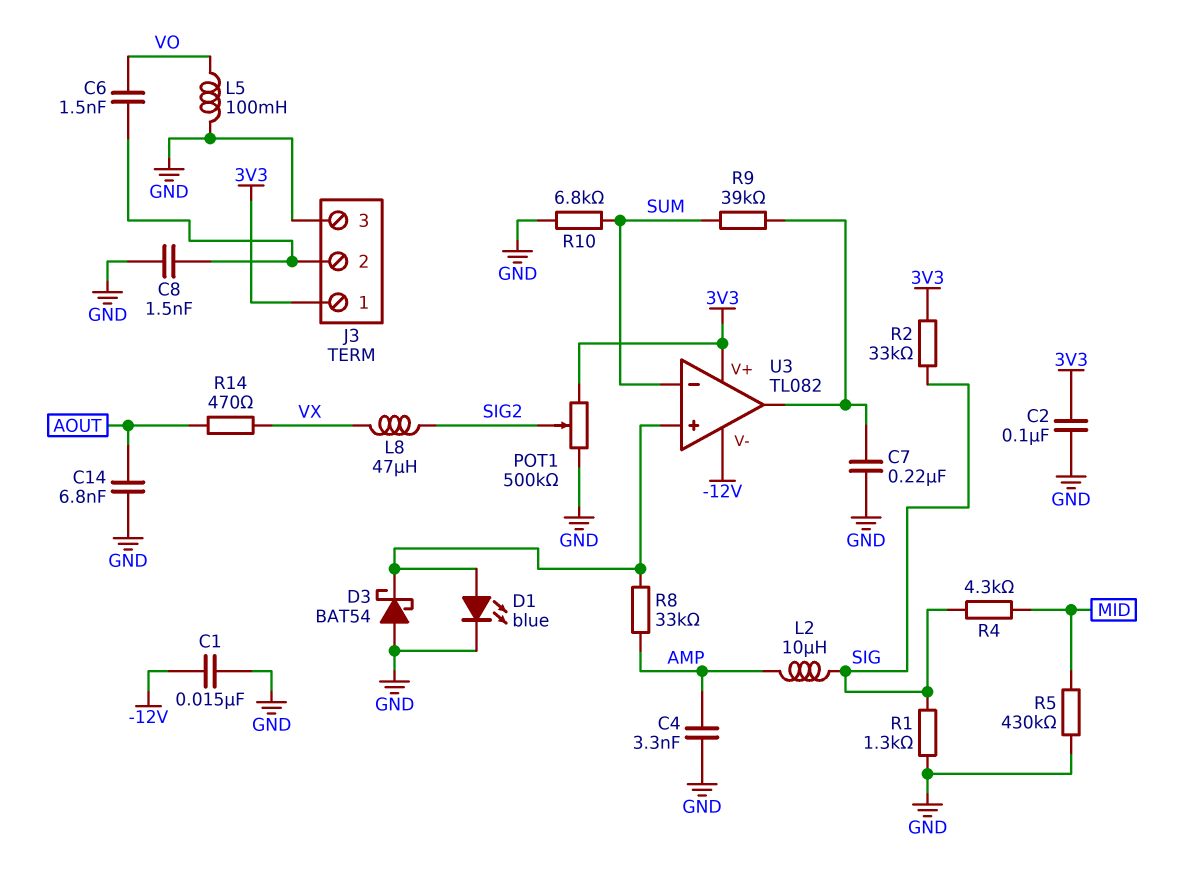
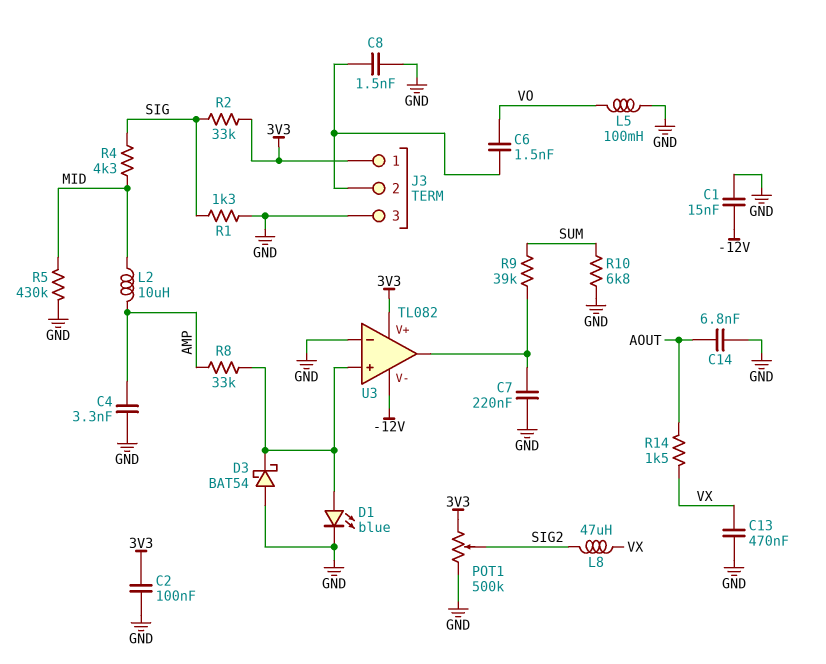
C13: none -> 470nF (GND, VX)
L2: 10uH (AMP, SIG) -> 10uH (AMP, MID)
R14: 470 (AOUT, VX) -> 1.5k (AOUT, VX)
U3 pin in-: SUM -> GND

